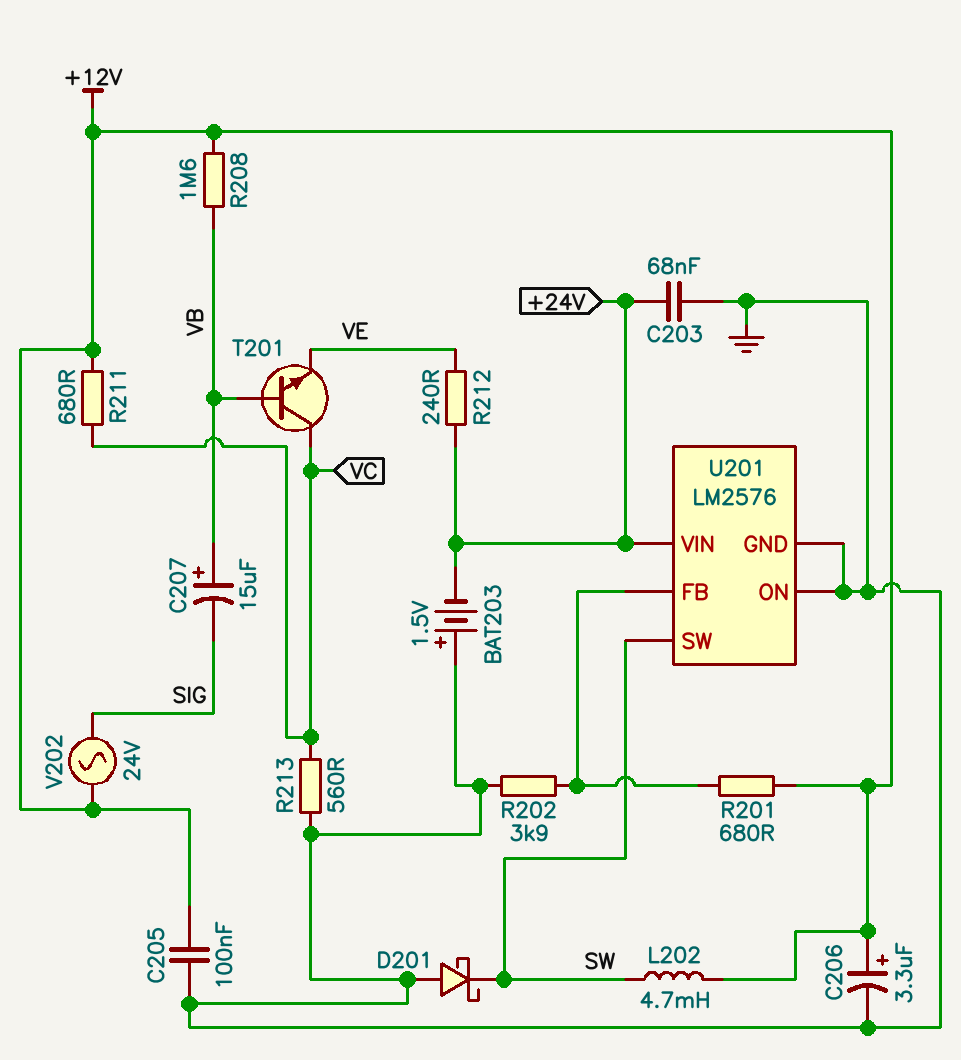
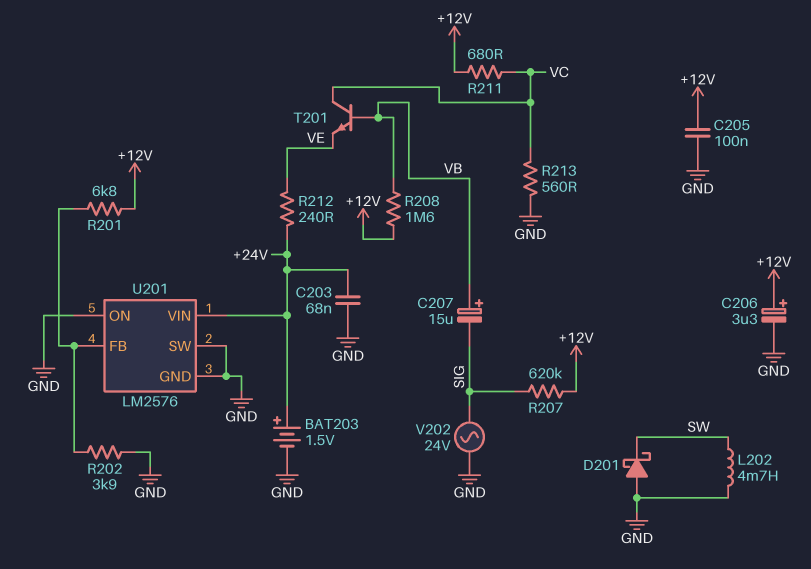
BAT203: 1.5V (plus GND, minus +24V) -> 1.5V (plus +24V, minus GND)
L202: 4.7mH (+12V, SW) -> 4.7mH (GND, SW)
R201: 680 (+12V, U201/FB) -> 6.8k (+12V, U201/FB)
R207: none -> 620k (+12V, SIG)
U201 pin SW: SW -> GND
V202: AC 24V (+12V, SIG) -> AC 24V (GND, SIG)

